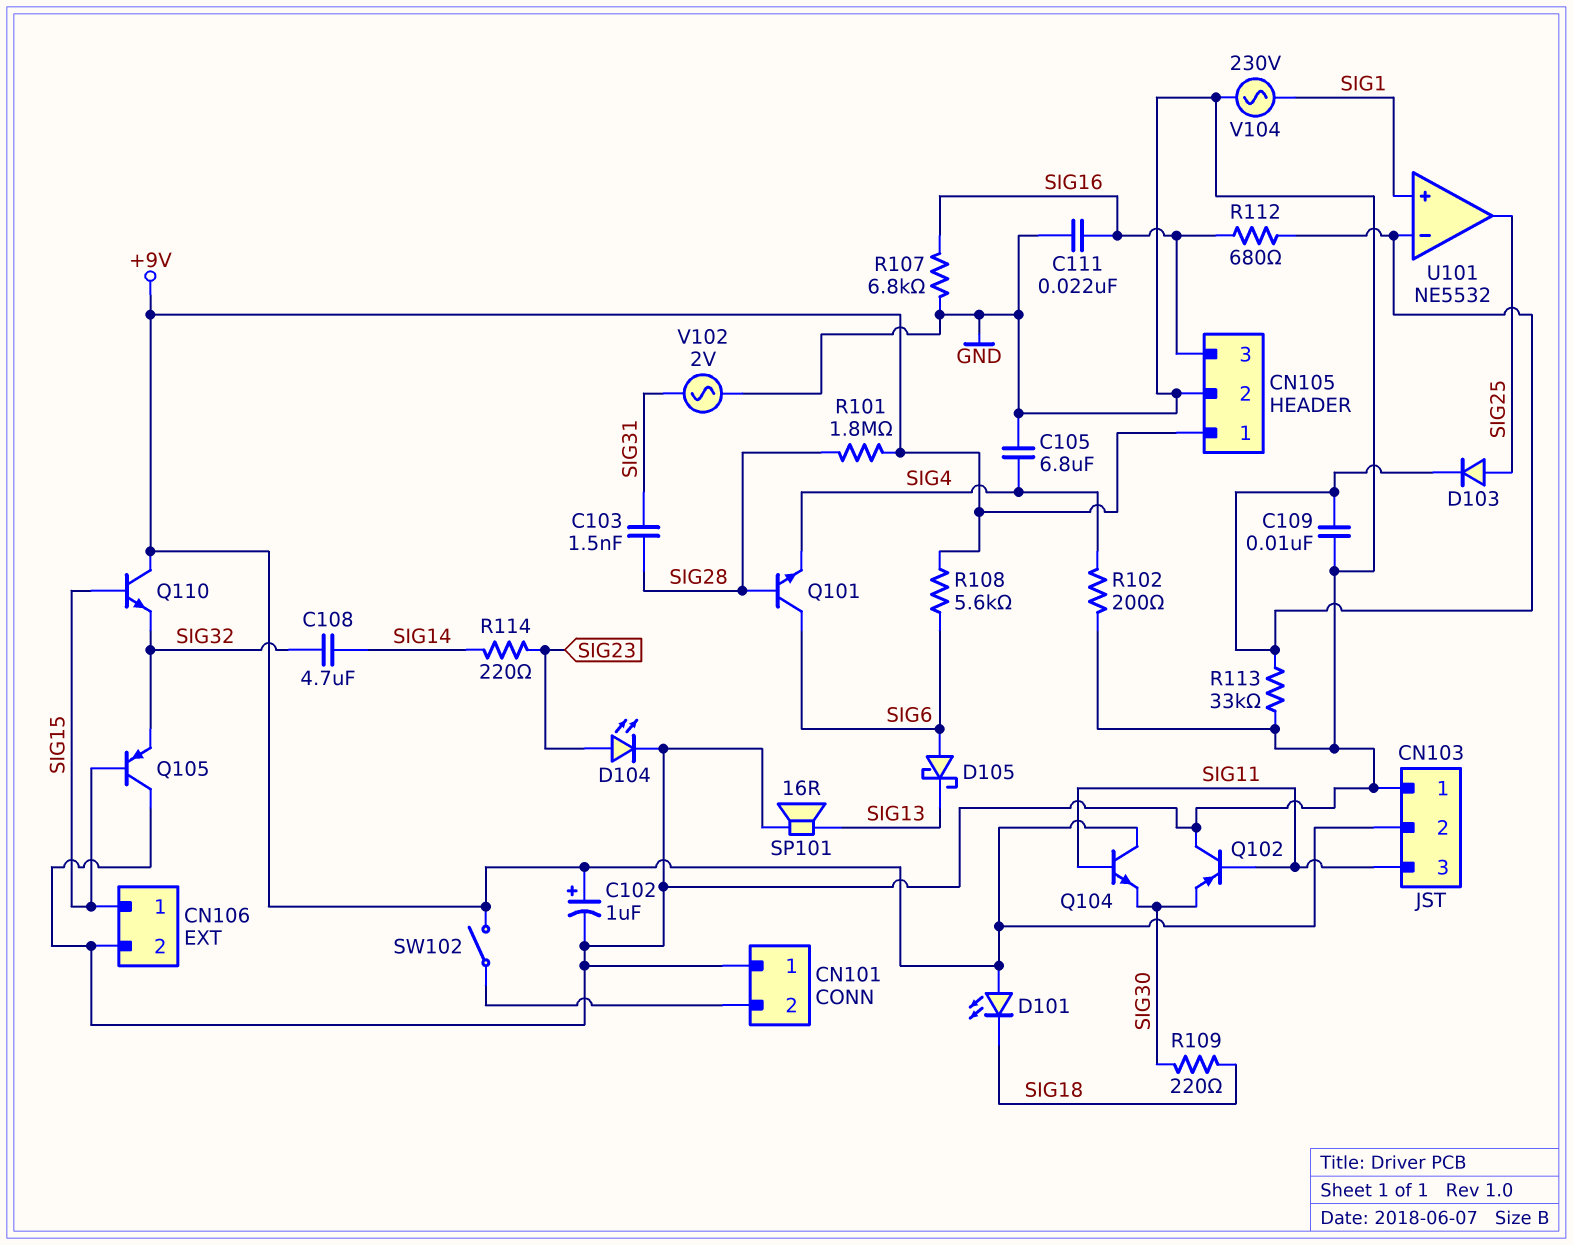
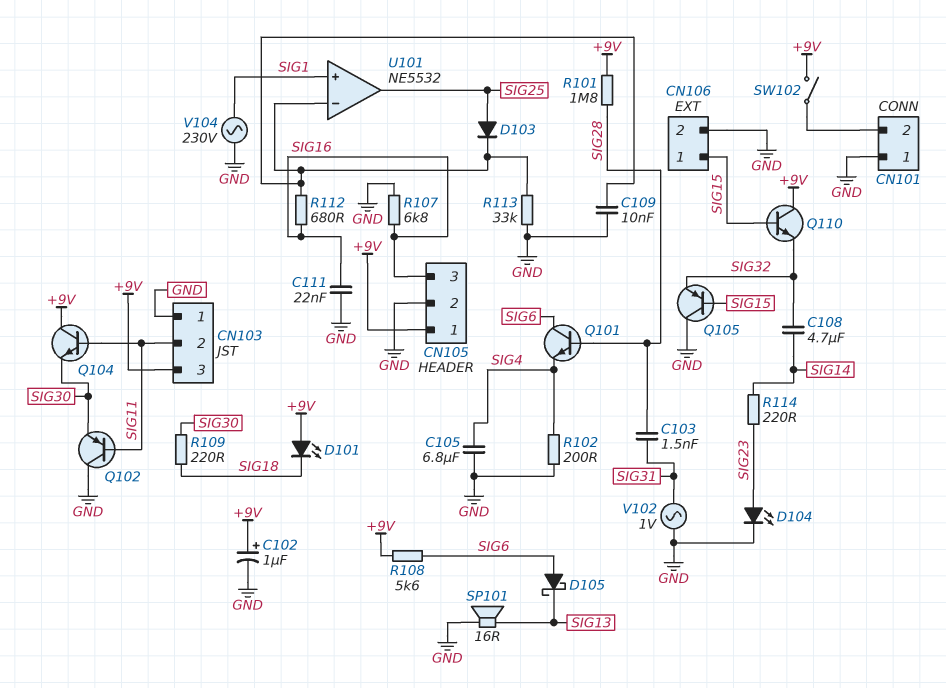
CN103 pin 2: +9V -> SIG11
CN103 pin 3: SIG11 -> +9V
V102: AC 2V (GND, SIG31) -> AC 1V (GND, SIG31)

